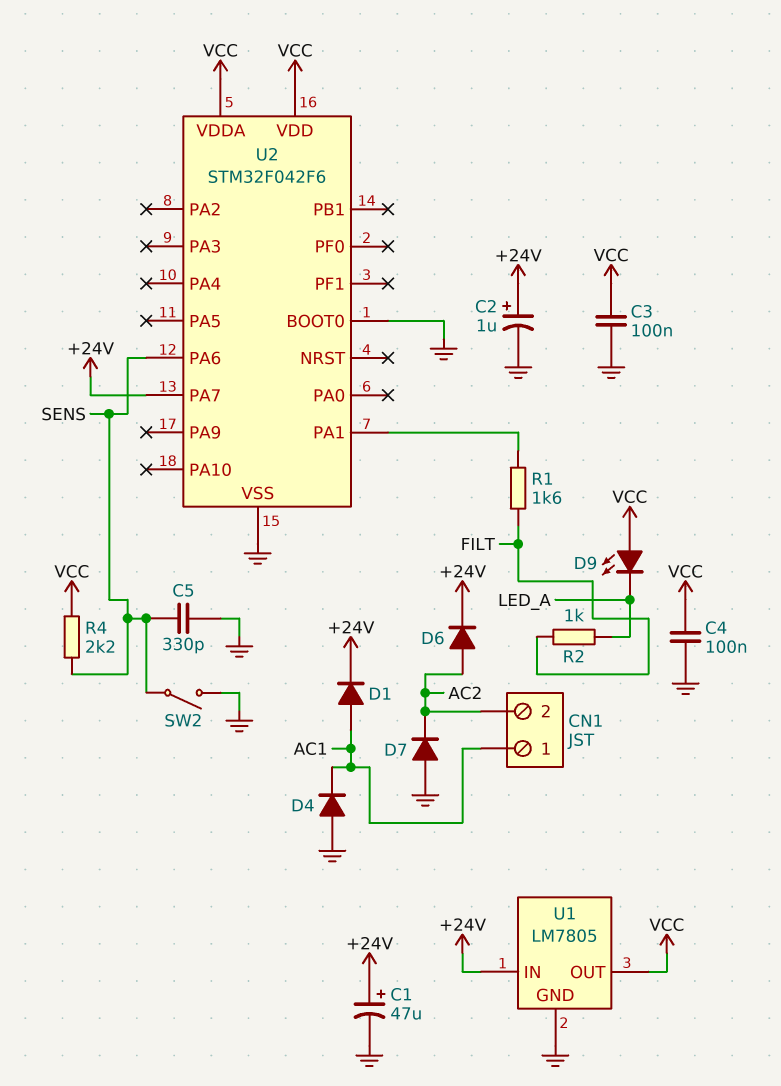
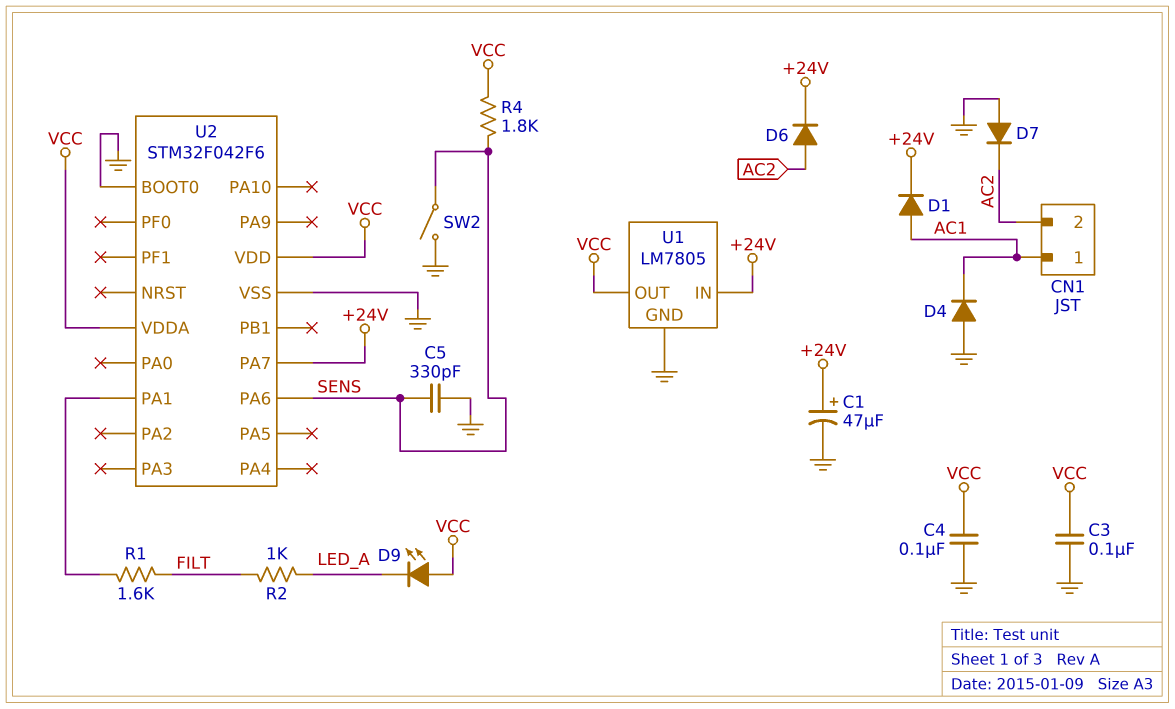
C2: 1uF (plus +24V, minus GND) -> none
R4: 2.2k (SENS, VCC) -> 1.8k (SENS, VCC)

